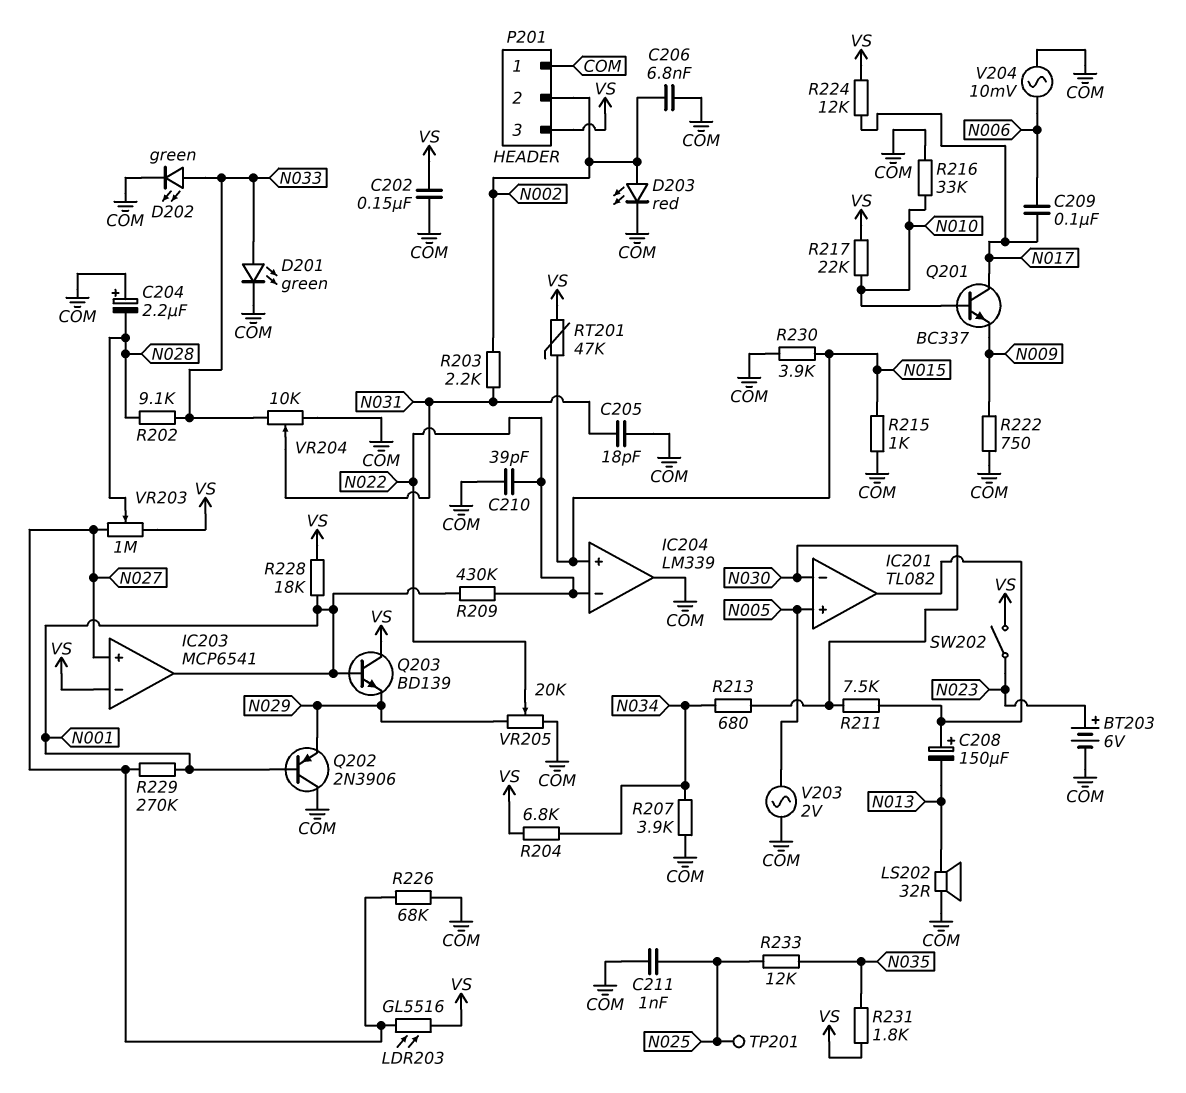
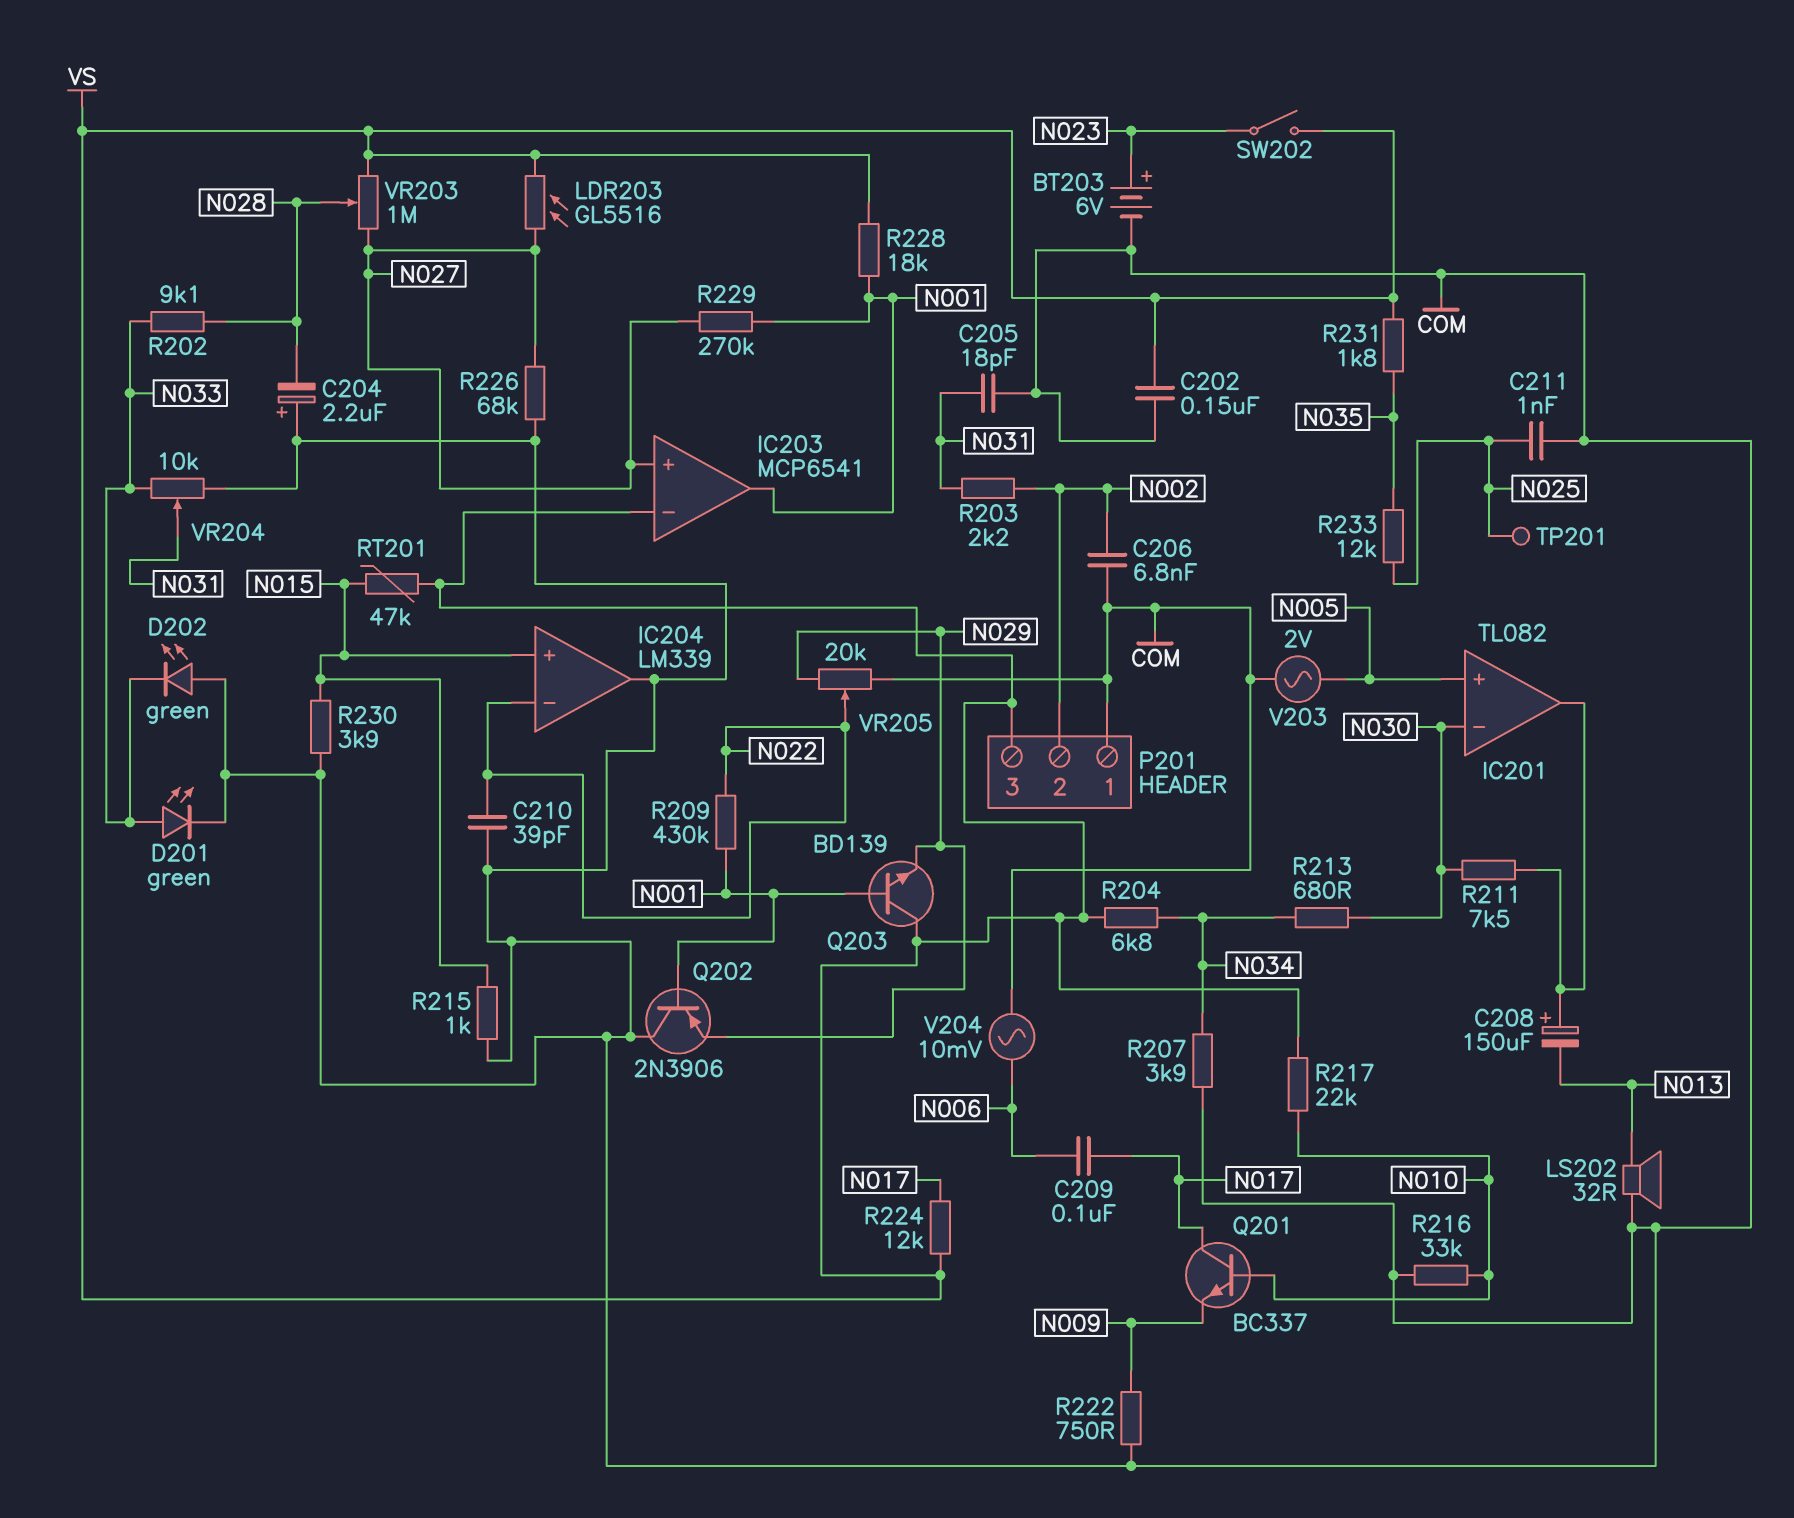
D202: LED green (A N033, K COM) -> LED green (A COM, K N033)
D203: LED red (A N002, K COM) -> none

